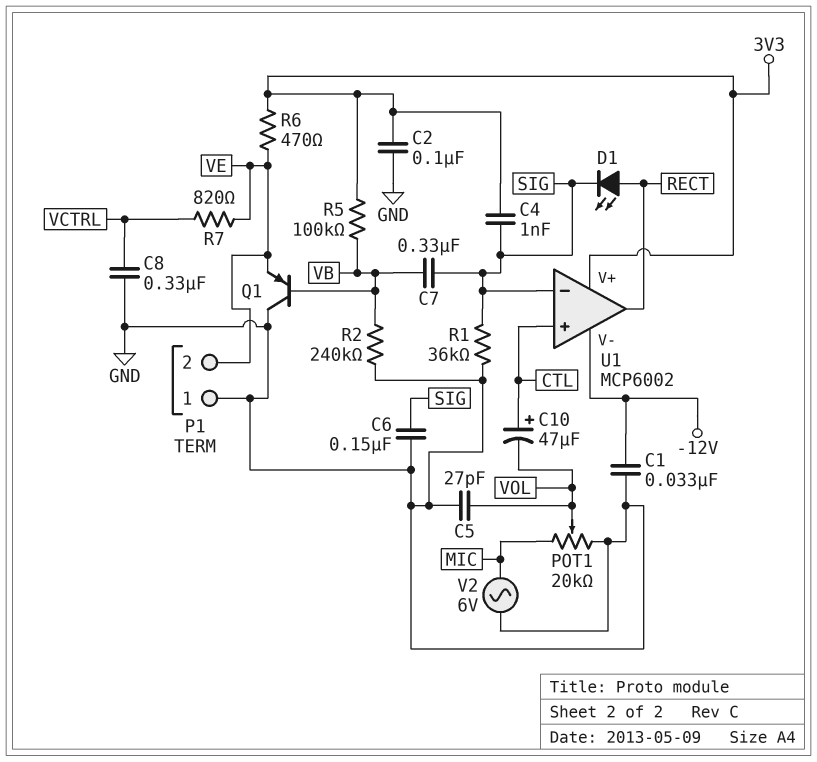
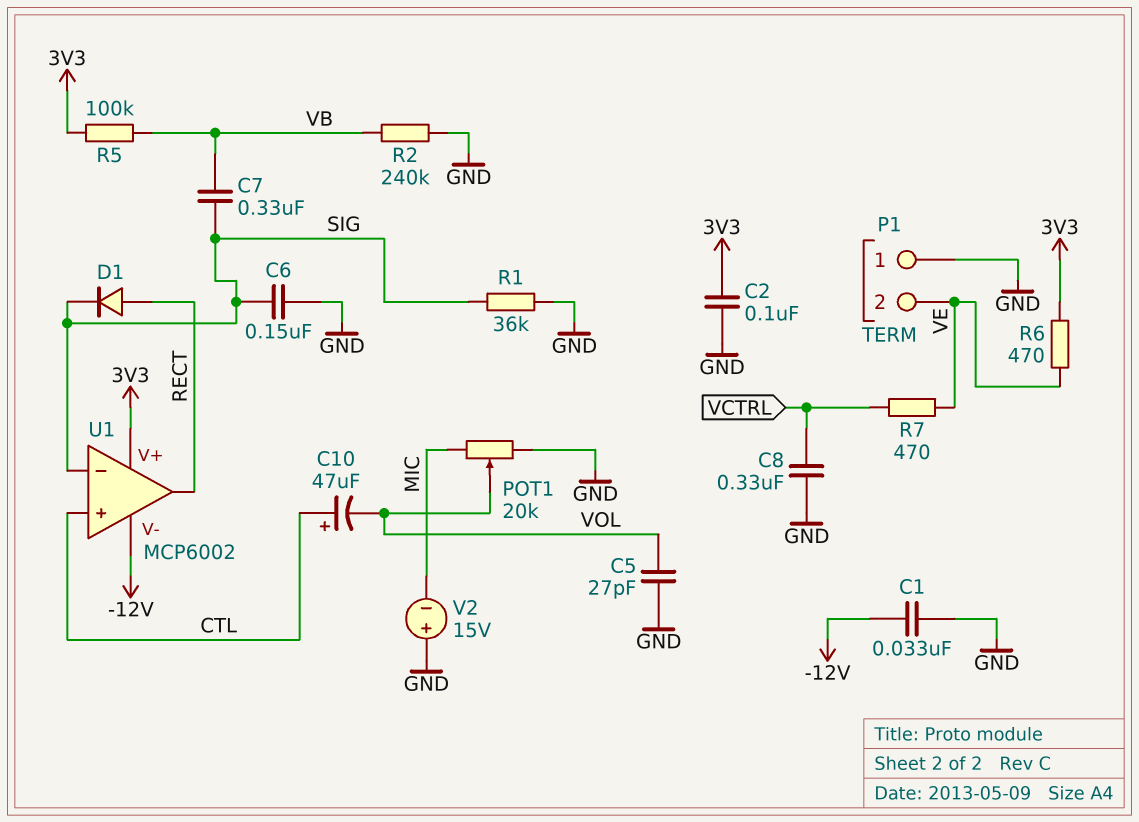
C4: 1nF (3V3, SIG) -> none
D1: LED (A RECT, K SIG) -> diode (A RECT, K SIG)
Q1: PNP (B VB, C GND, E VE) -> none
R7: 820 (VCTRL, VE) -> 470 (VCTRL, VE)
V2: AC 6V (GND, MIC) -> 15V (plus GND, minus MIC)

